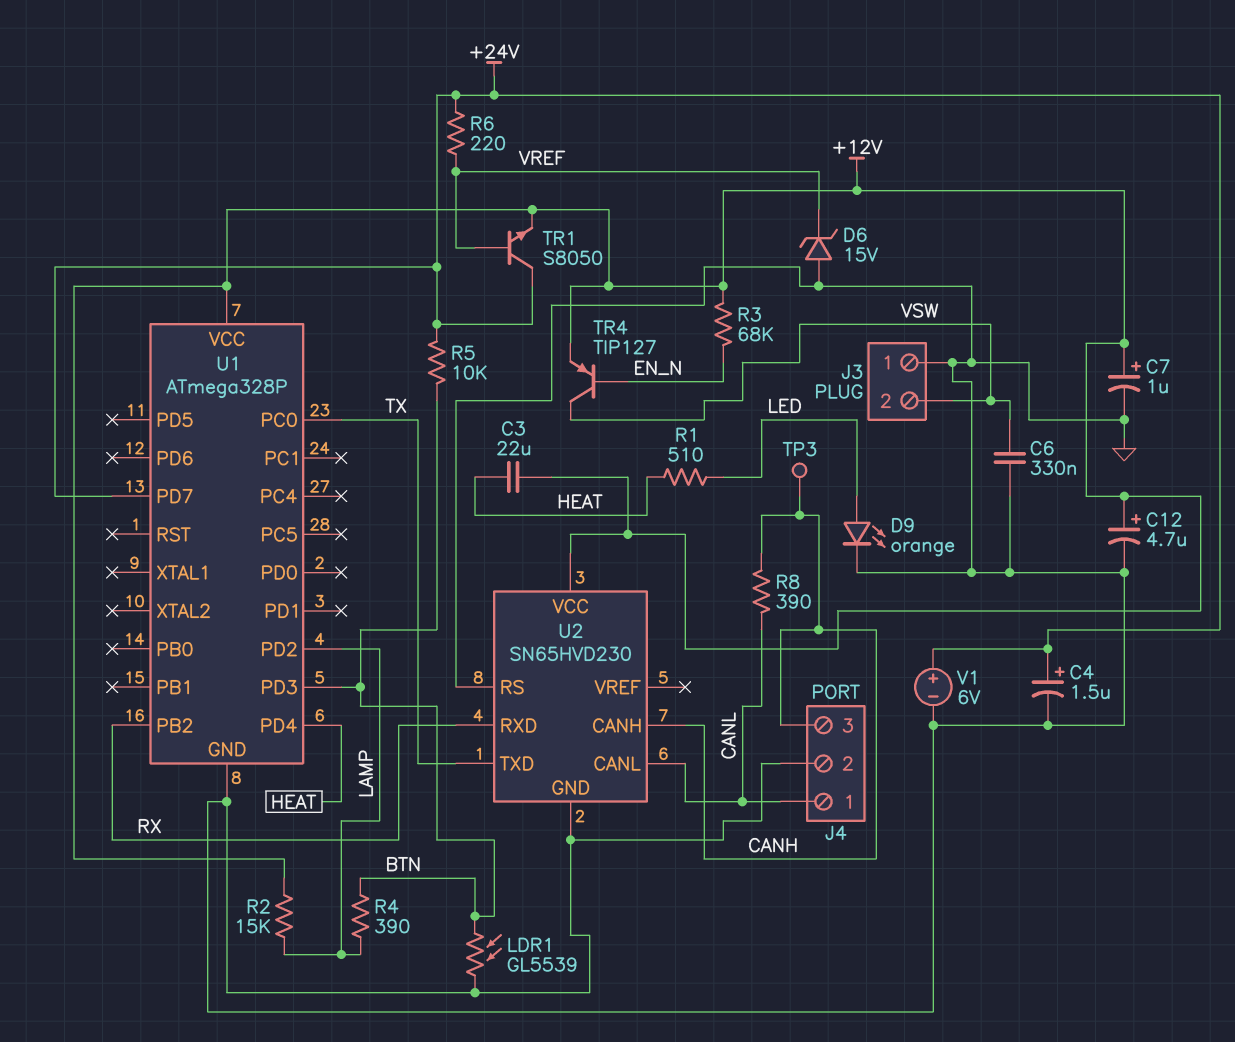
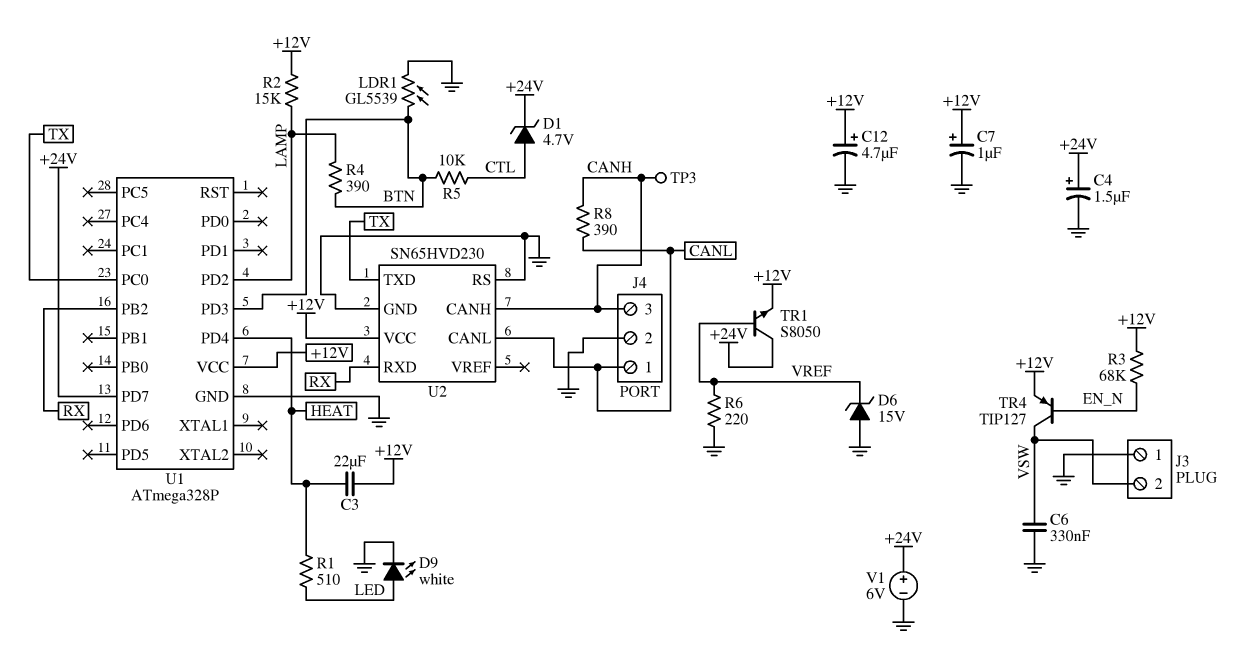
D1: none -> zener 4.7V (A CTL, K +24V)
D9: LED orange (A LED, K GND) -> LED white (A LED, K GND)
R5: 10k (+24V, BTN) -> 10k (BTN, CTL)
R6: 220 (+24V, VREF) -> 220 (GND, VREF)

